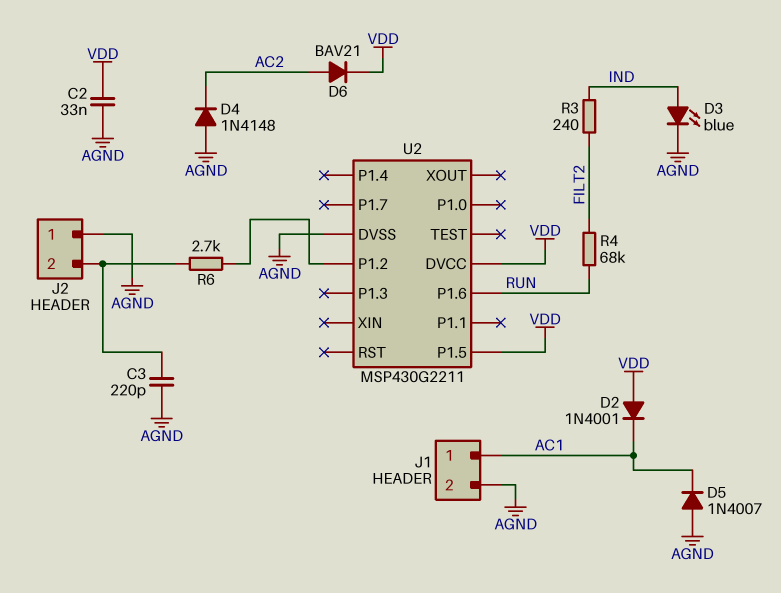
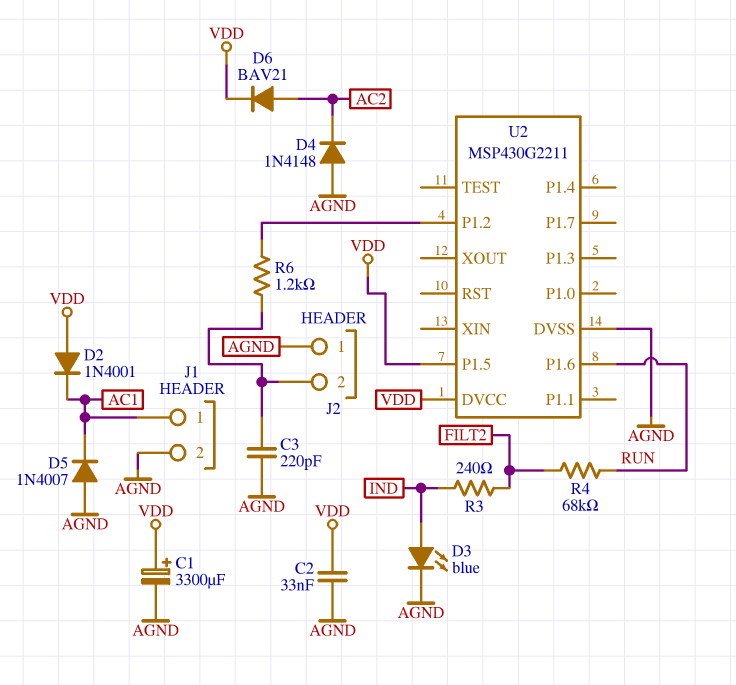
C1: none -> 3300uF (plus VDD, minus AGND)
R6: 2.7k (J2/2, U2/P1.2) -> 1.2k (J2/2, U2/P1.2)

